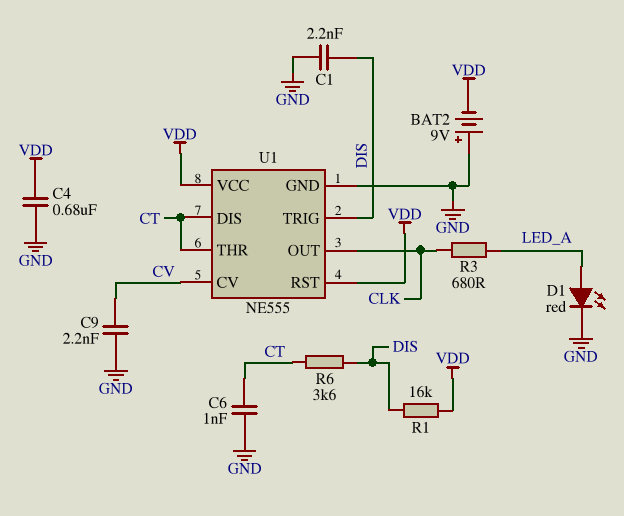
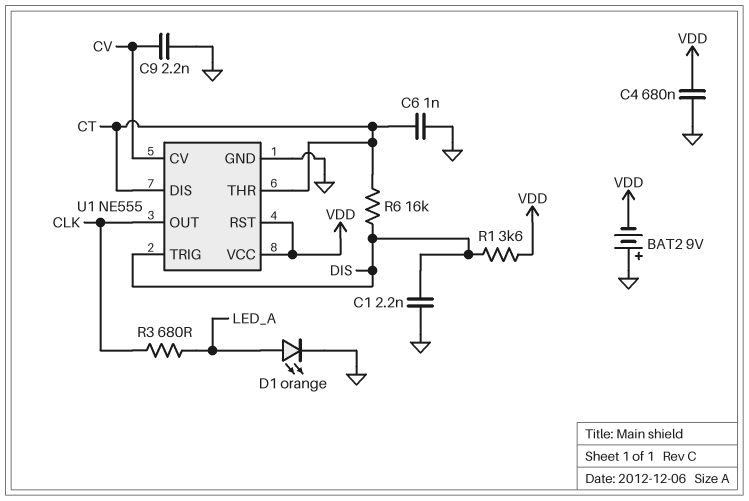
D1: LED red (A LED_A, K GND) -> LED orange (A LED_A, K GND)
R1: 16k (DIS, VDD) -> 3.6k (DIS, VDD)
R6: 3.6k (CT, DIS) -> 16k (CT, DIS)

